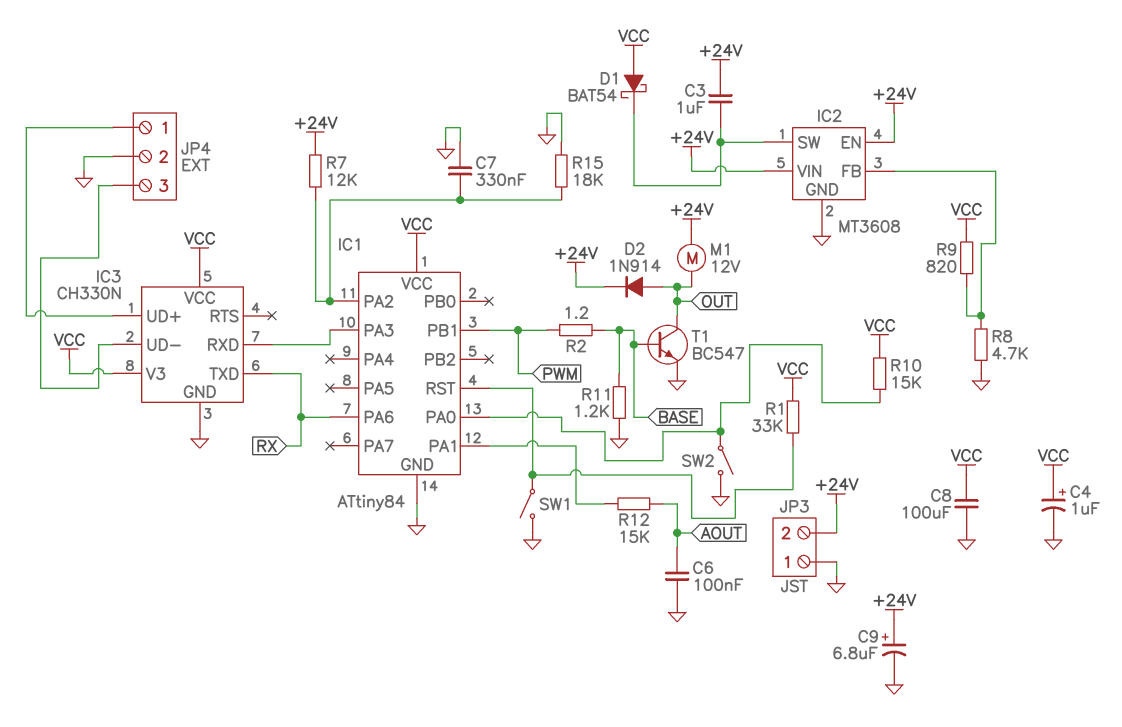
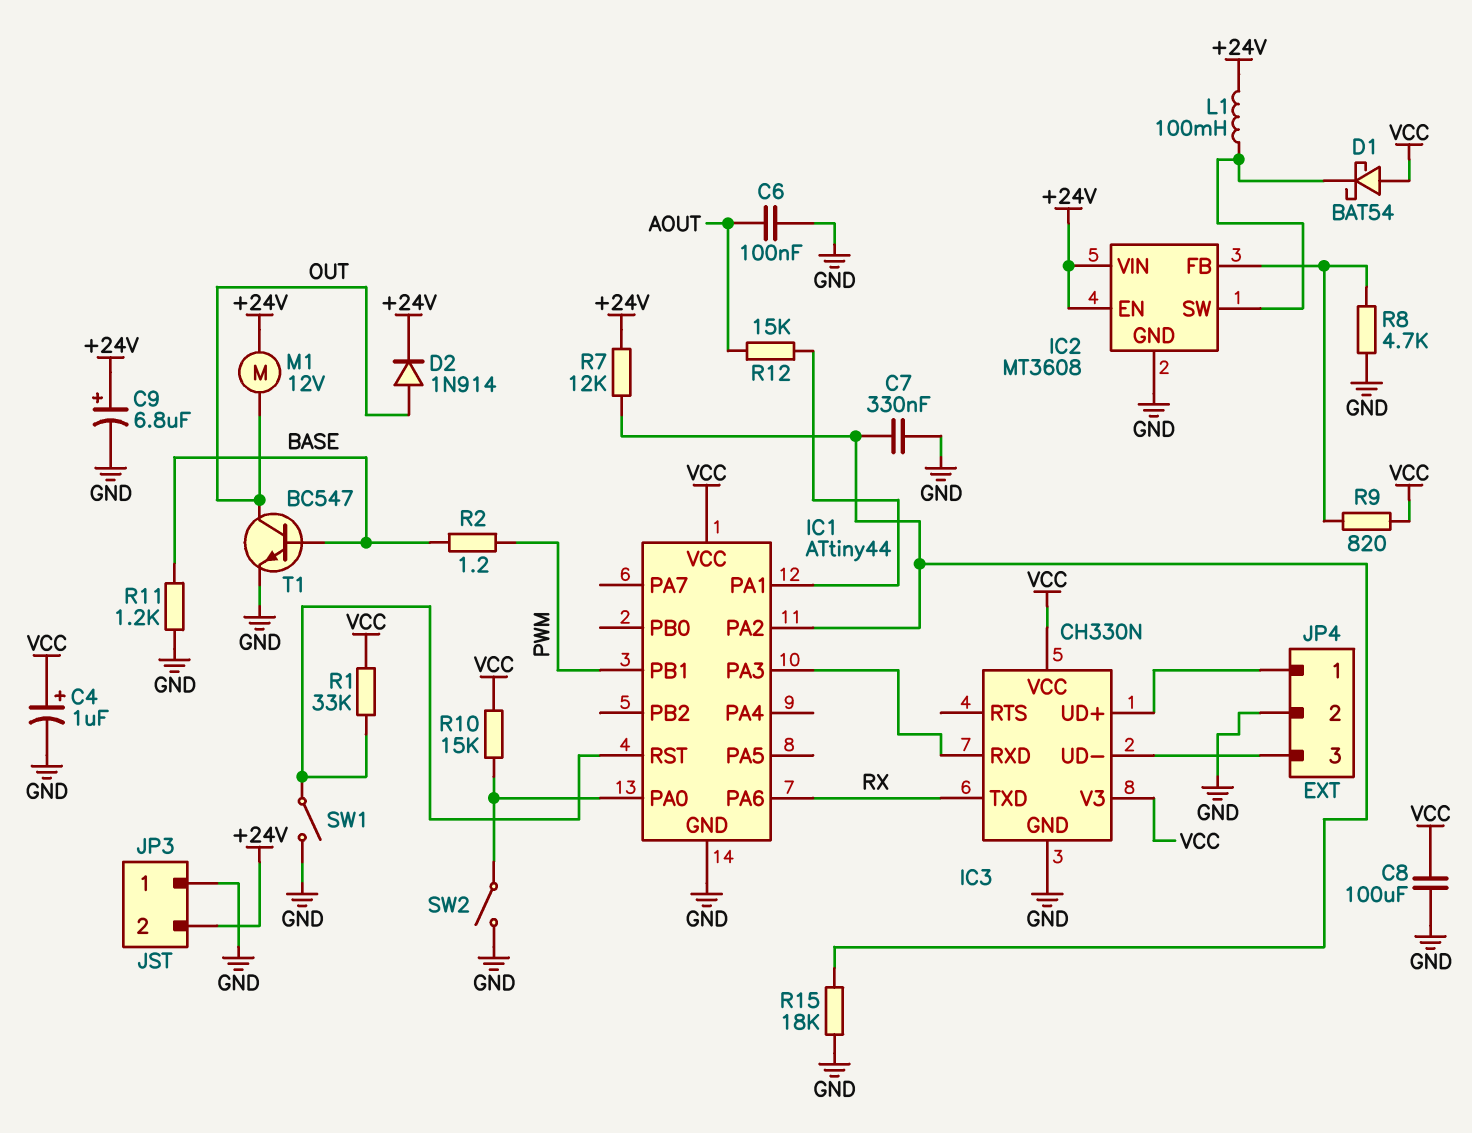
C3: 1uF (+24V, IC2/SW) -> none
IC1: ATtiny84 -> ATtiny44
L1: none -> 100mH (+24V, IC2/SW)

